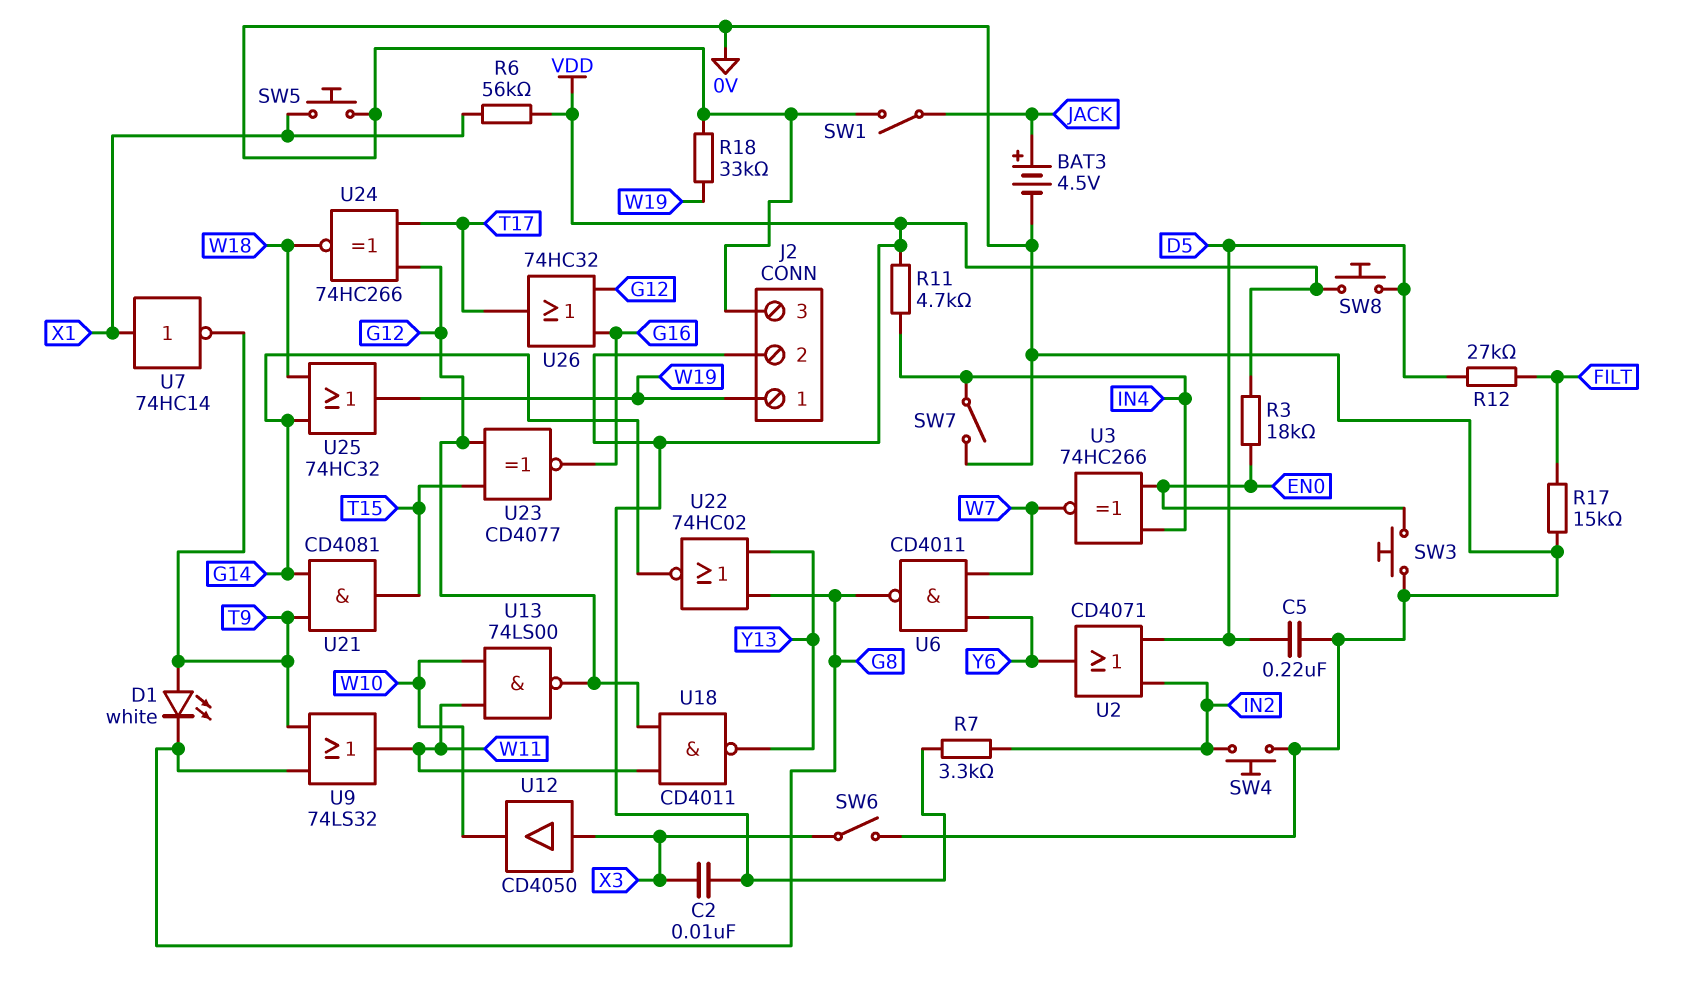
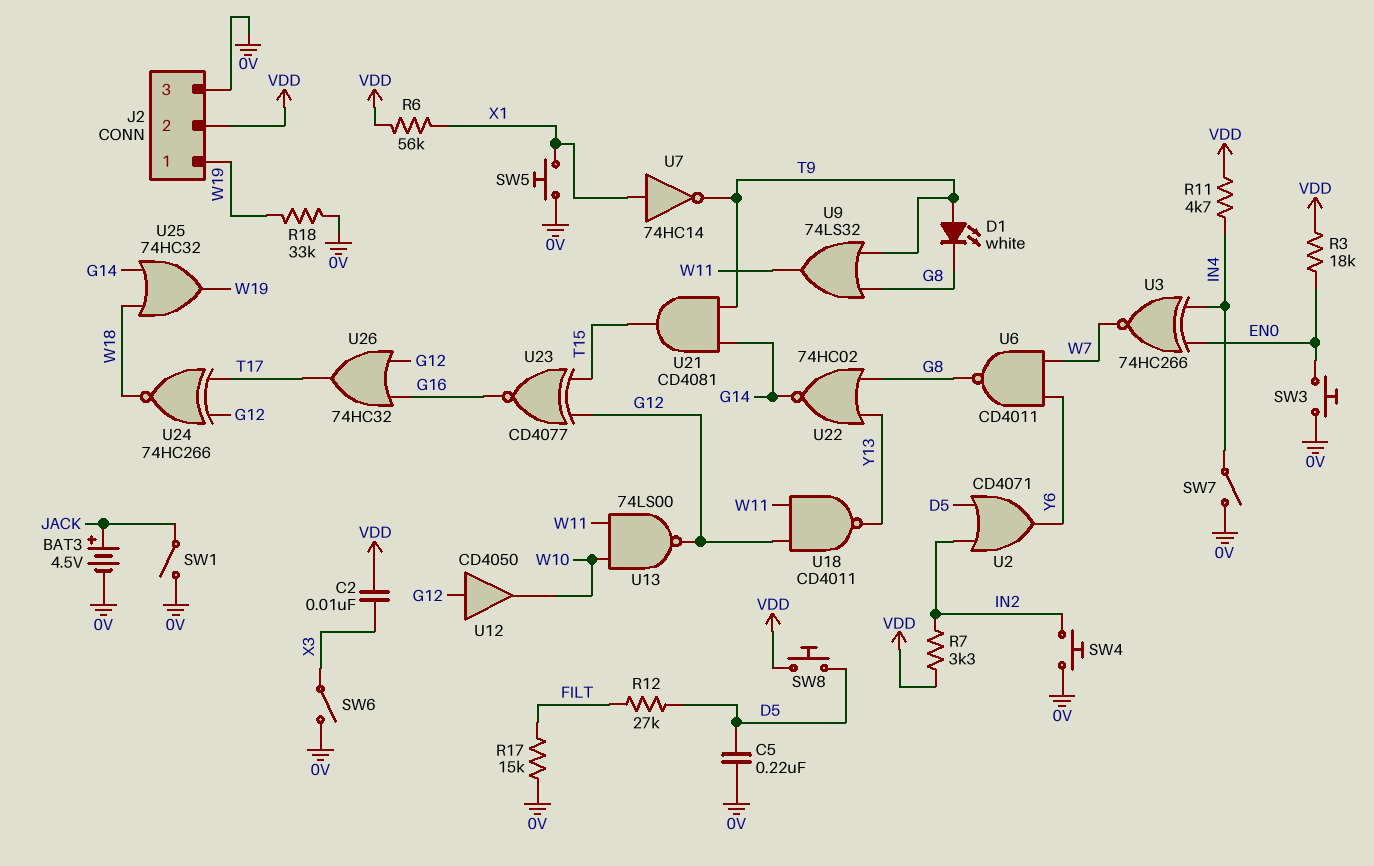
U12: buffer CD4050 (in X3, out W10) -> buffer CD4050 (in G12, out W10)

